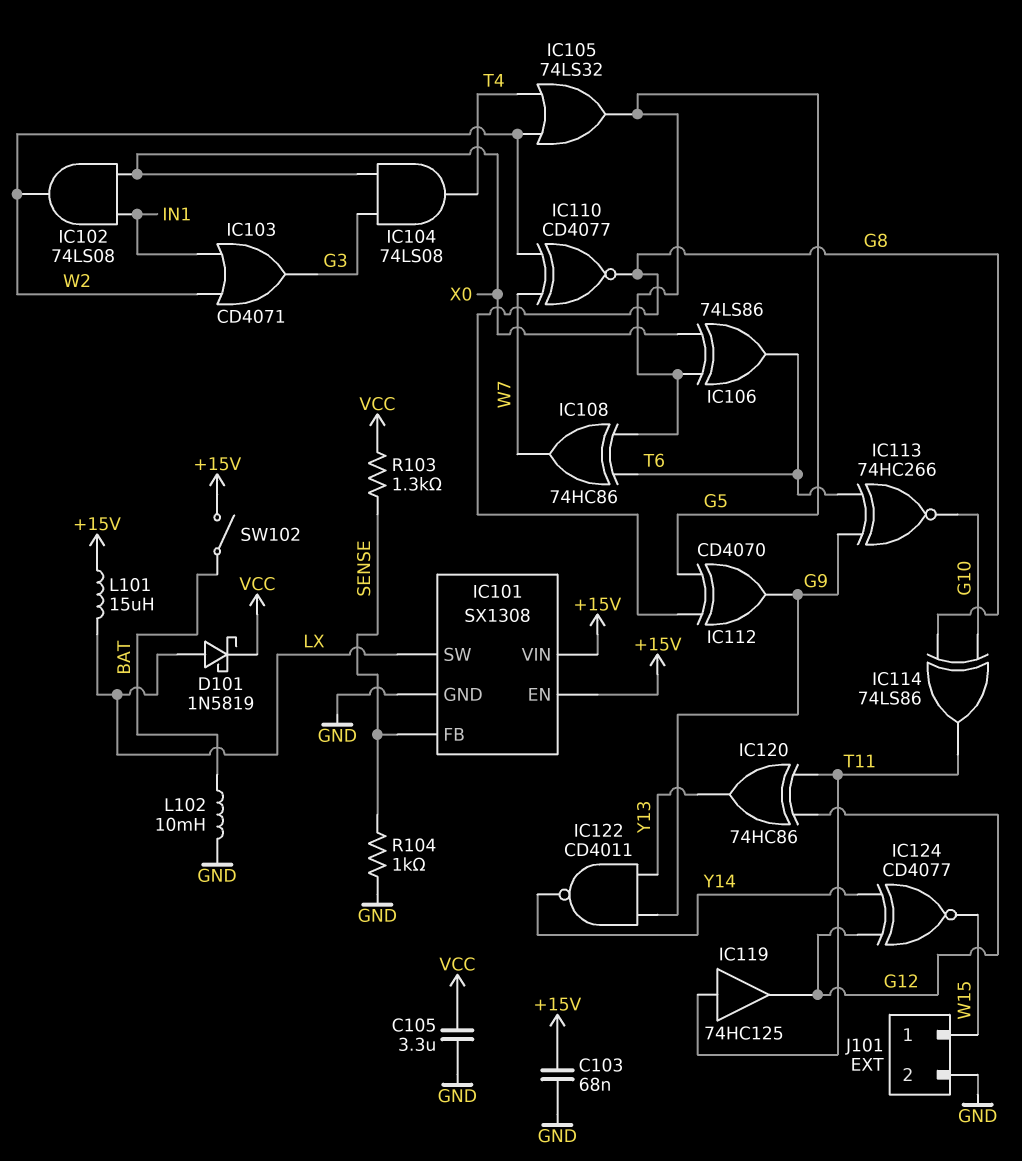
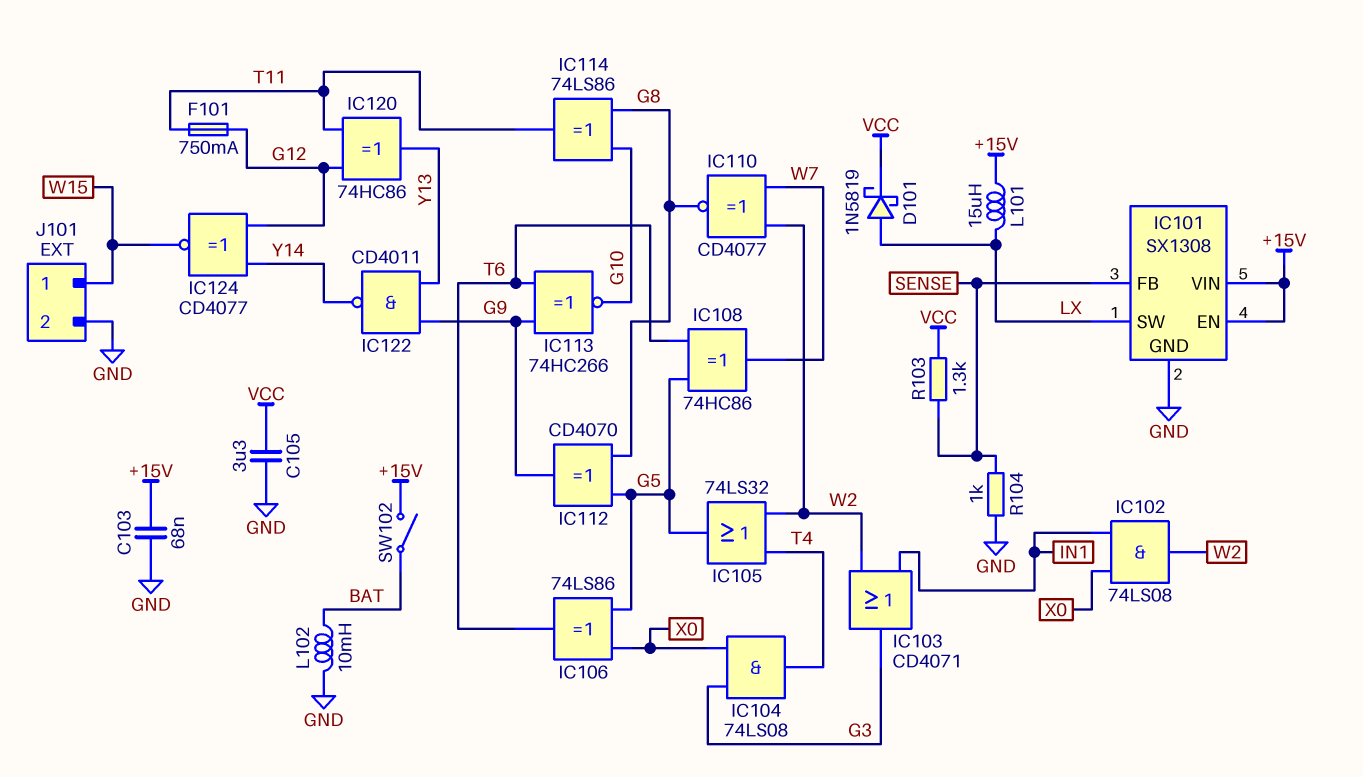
F101: none -> 750mA (G12, T11)
IC119: buffer 74HC125 (in T11, out G12) -> none

